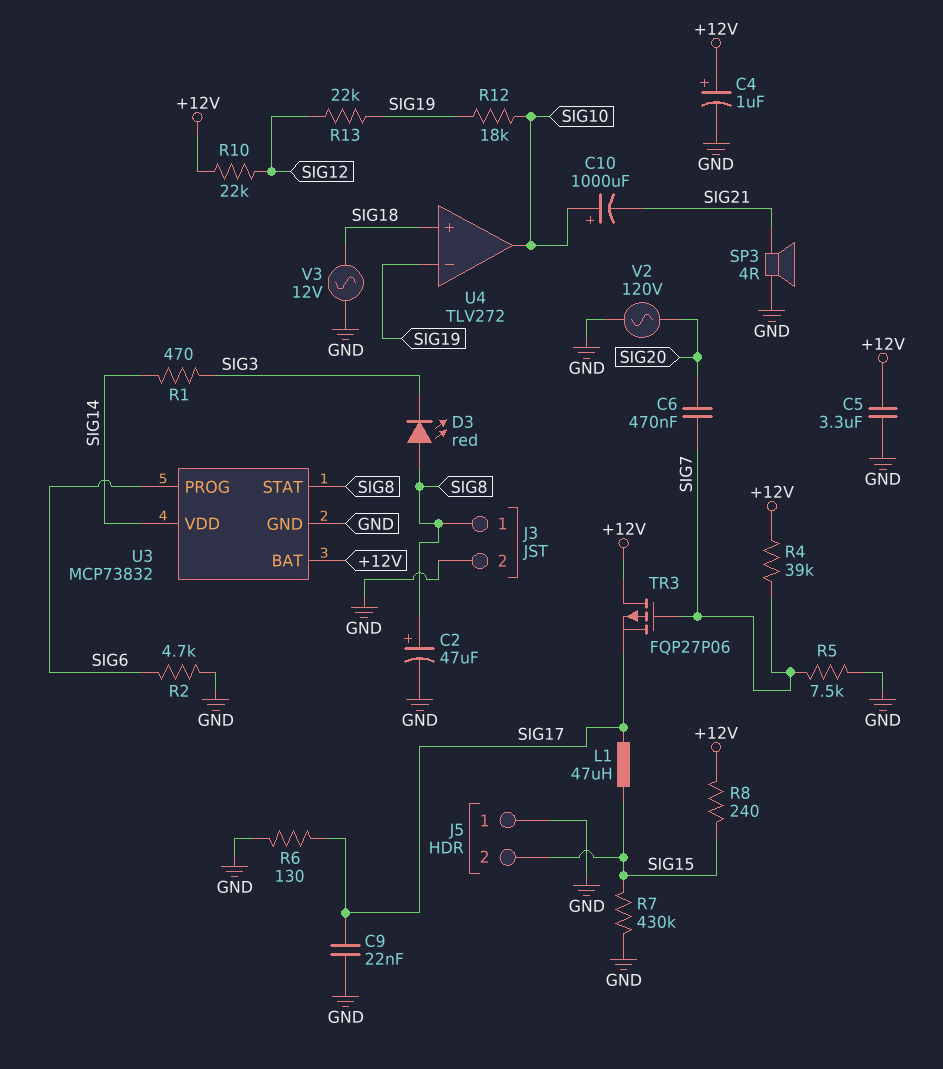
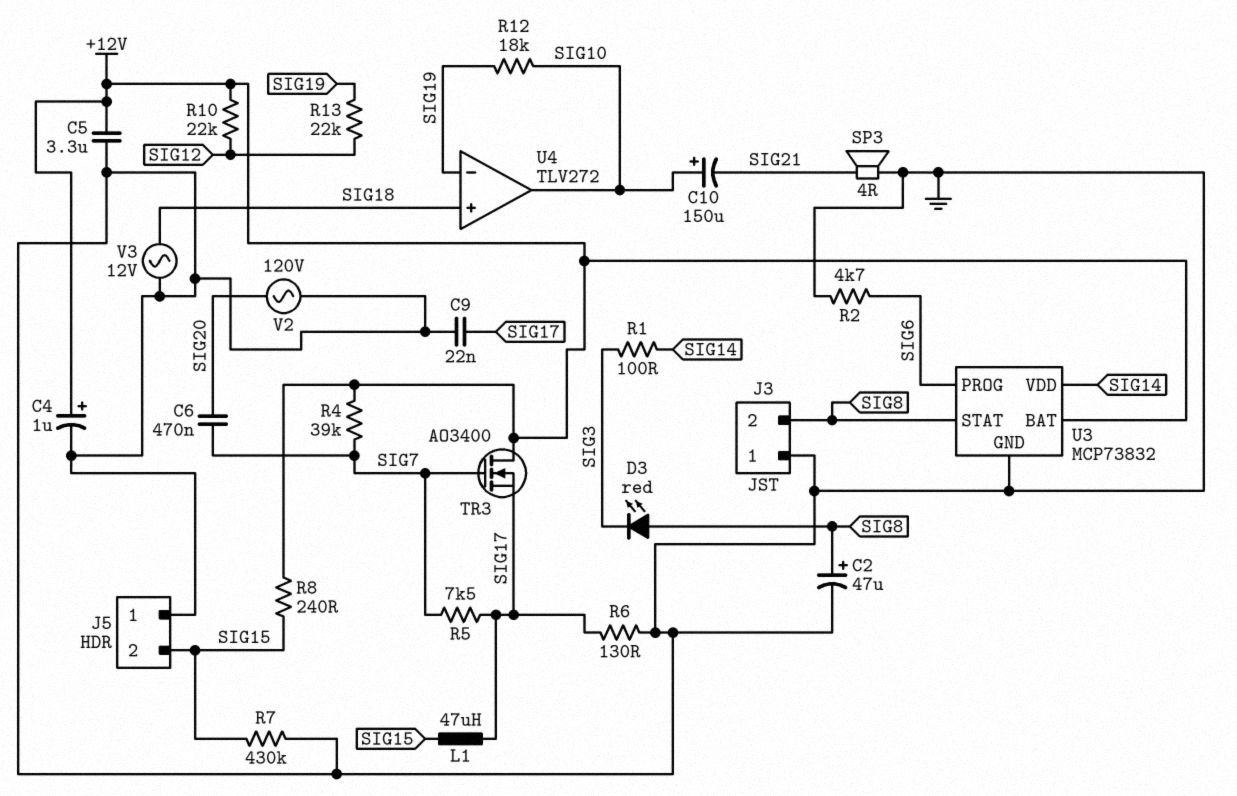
C10: 1000uF (plus SIG10, minus SIG21) -> 150uF (plus SIG10, minus SIG21)
J3 pin 1: SIG8 -> GND
J3 pin 2: GND -> SIG8
R1: 470 (SIG3, SIG14) -> 100 (SIG3, SIG14)
R5: 7.5k (GND, SIG7) -> 7.5k (SIG7, SIG17)
TR3: PMOS FQP27P06 (G SIG7, D +12V, S SIG17) -> NMOS AO3400 (G SIG7, D +12V, S SIG17)

